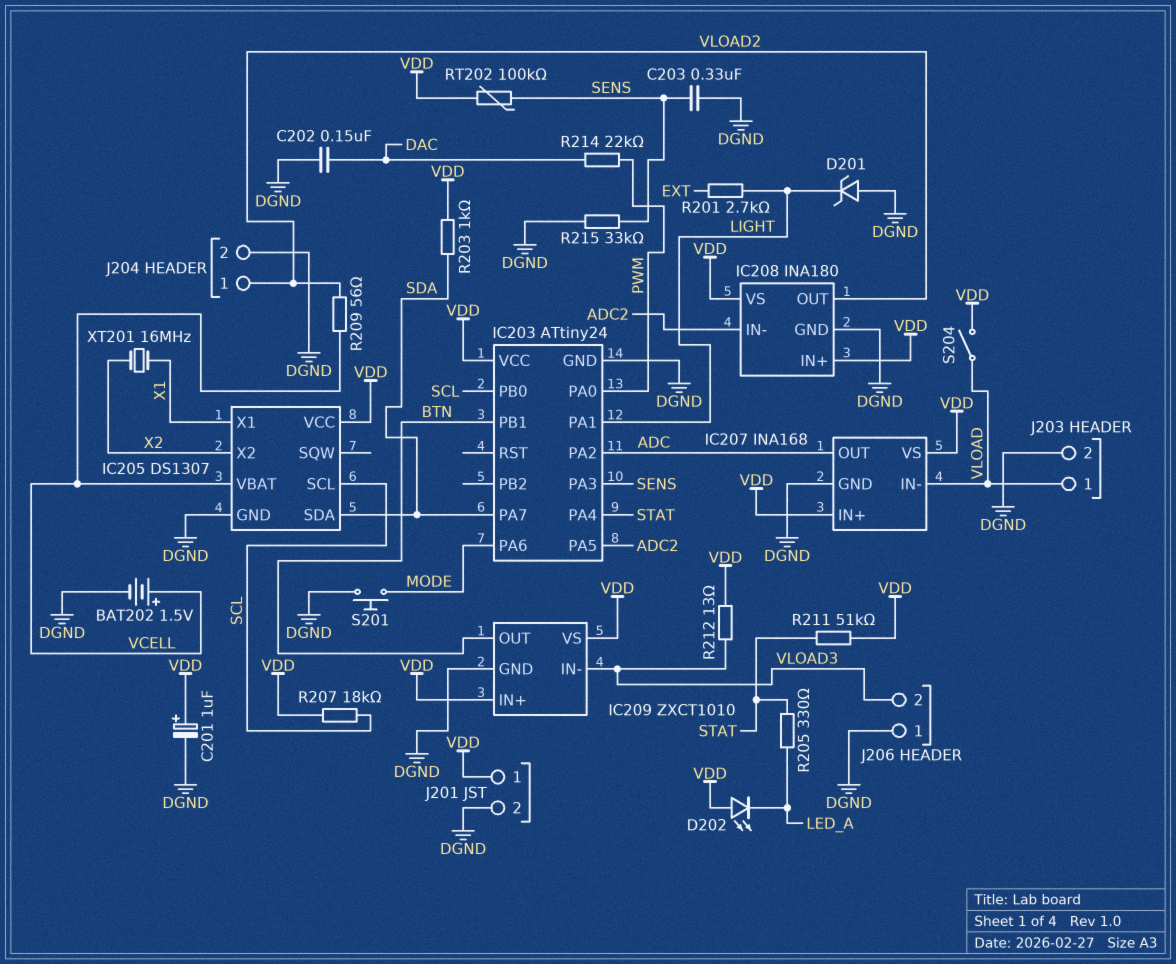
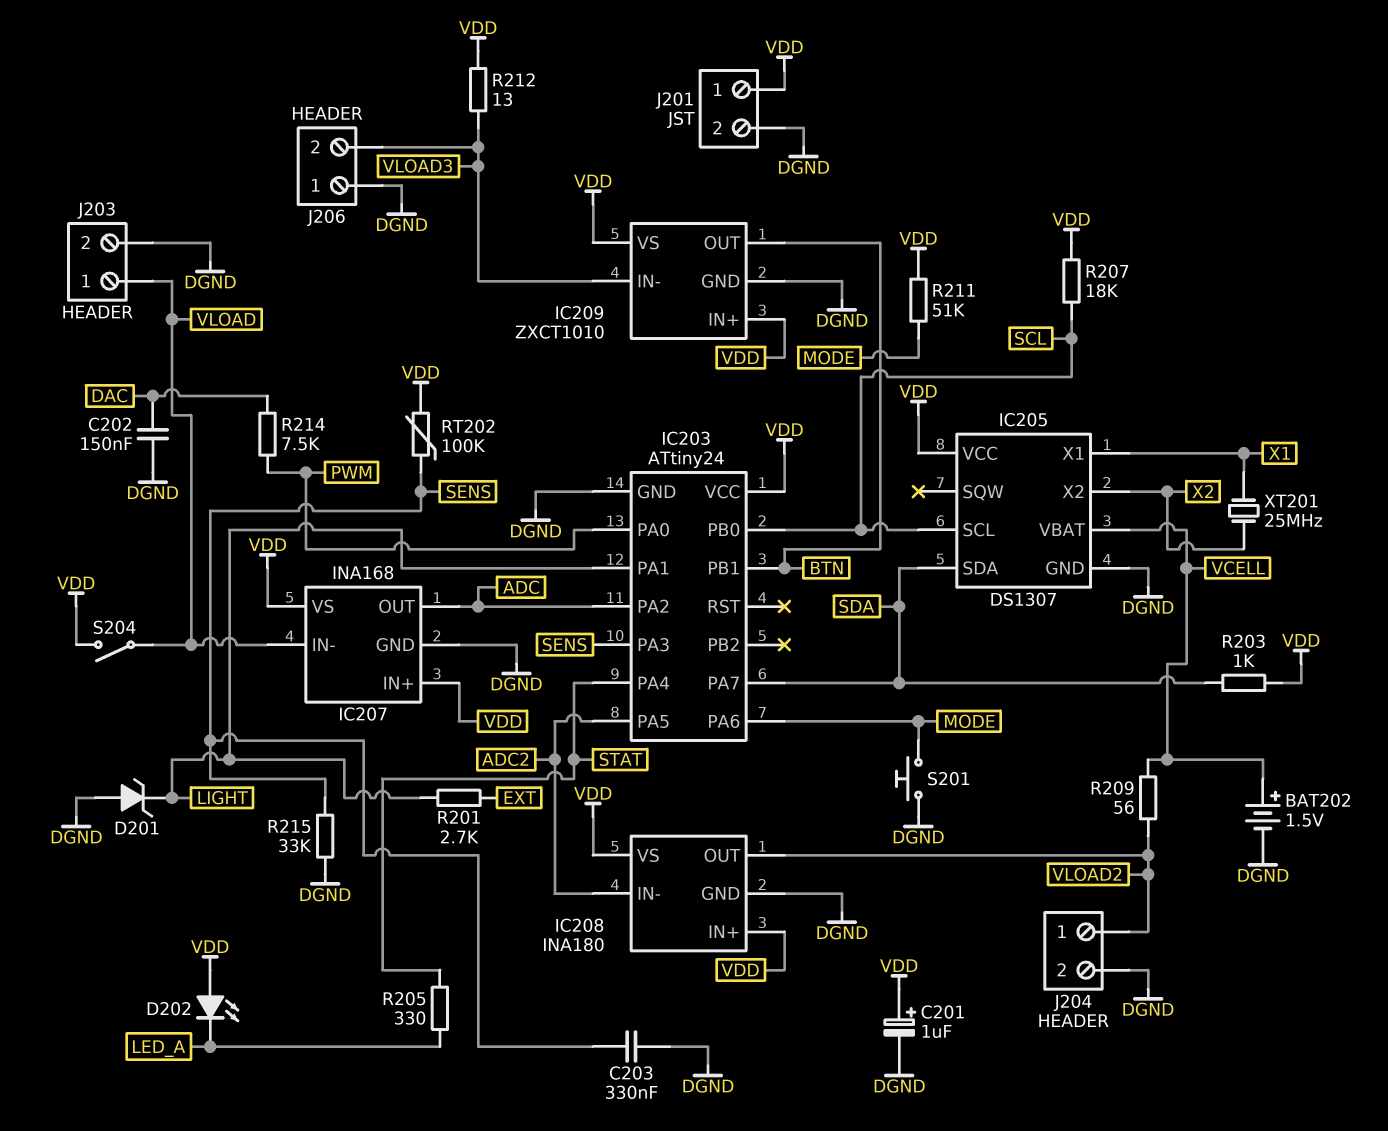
R211: 51k (STAT, VDD) -> 51k (MODE, VDD)
R214: 22k (DAC, PWM) -> 7.5k (DAC, PWM)
XT201: 16MHz (X1, X2) -> 25MHz (X1, X2)

